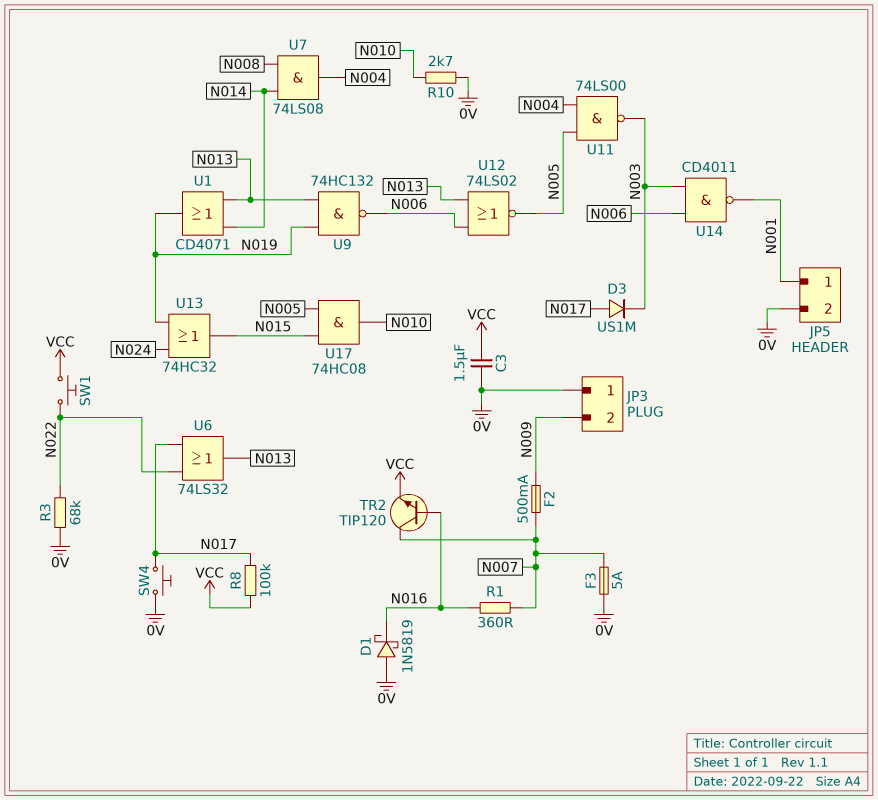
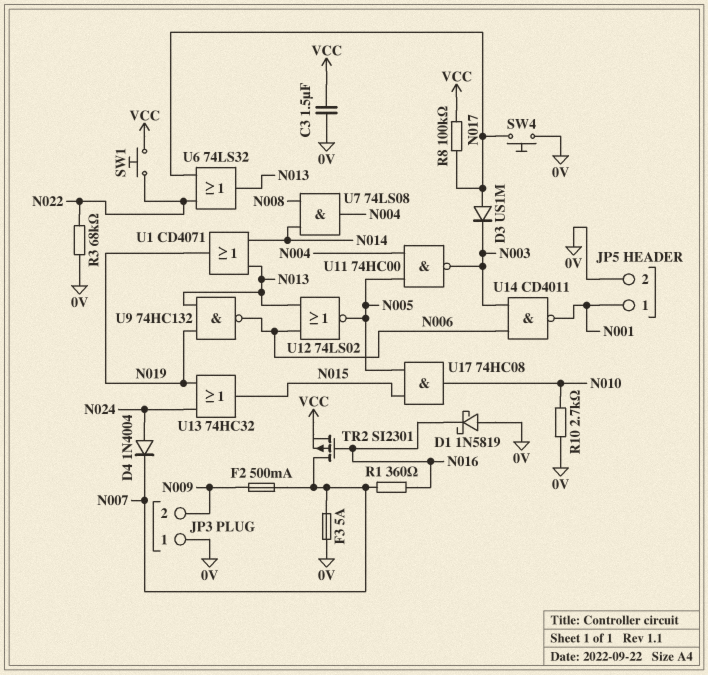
D4: none -> diode 1N4004 (A N024, K N007)
TR2: NPN TIP120 (B N016, C N007, E VCC) -> PMOS SI2301 (G N016, D N007, S VCC)
U11: NAND 74LS00 (in N004, in N005, out N003) -> NAND 74HC00 (in N004, in N005, out N003)

